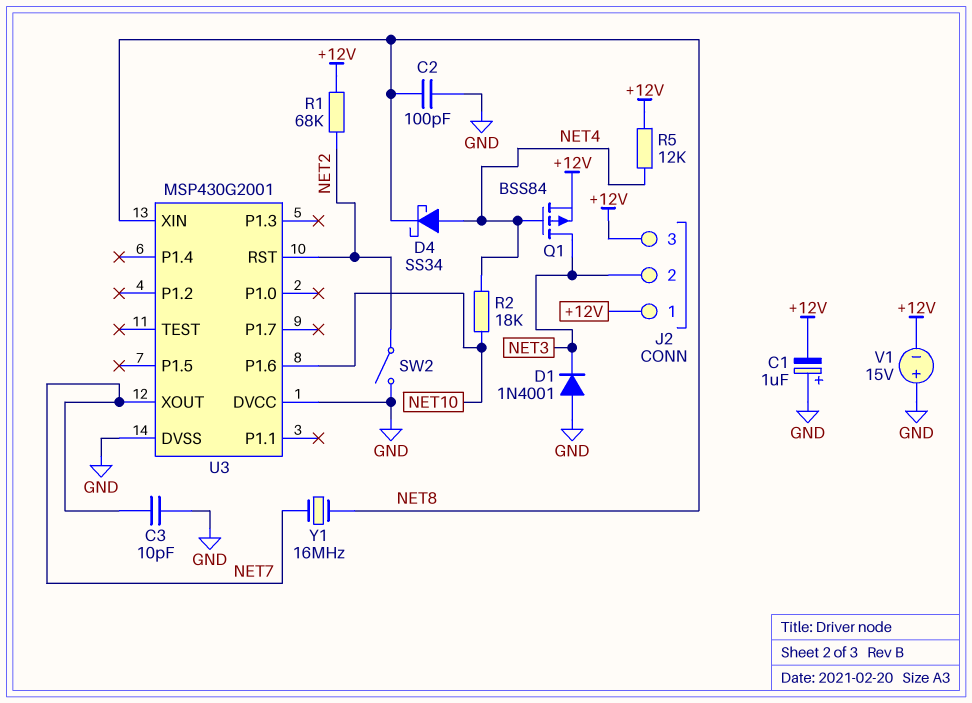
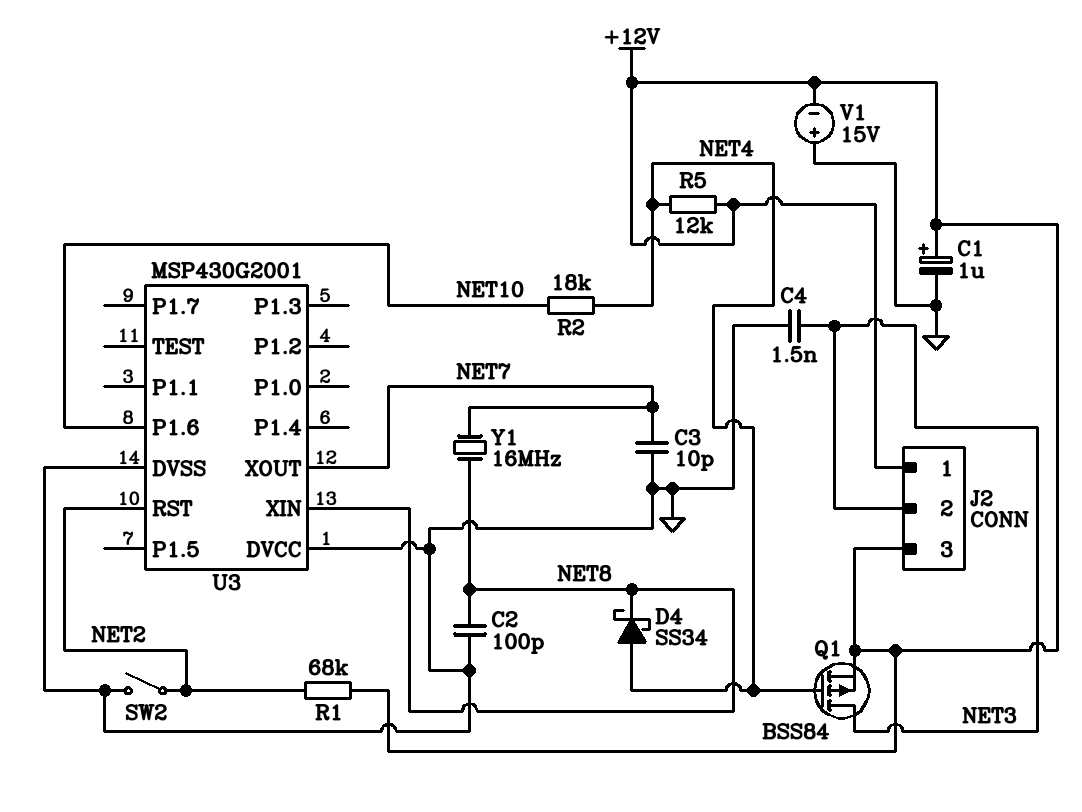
C1: 1uF (plus GND, minus +12V) -> 1uF (plus +12V, minus GND)
C4: none -> 1.5nF (GND, NET3)
D1: diode 1N4001 (A GND, K NET3) -> none

